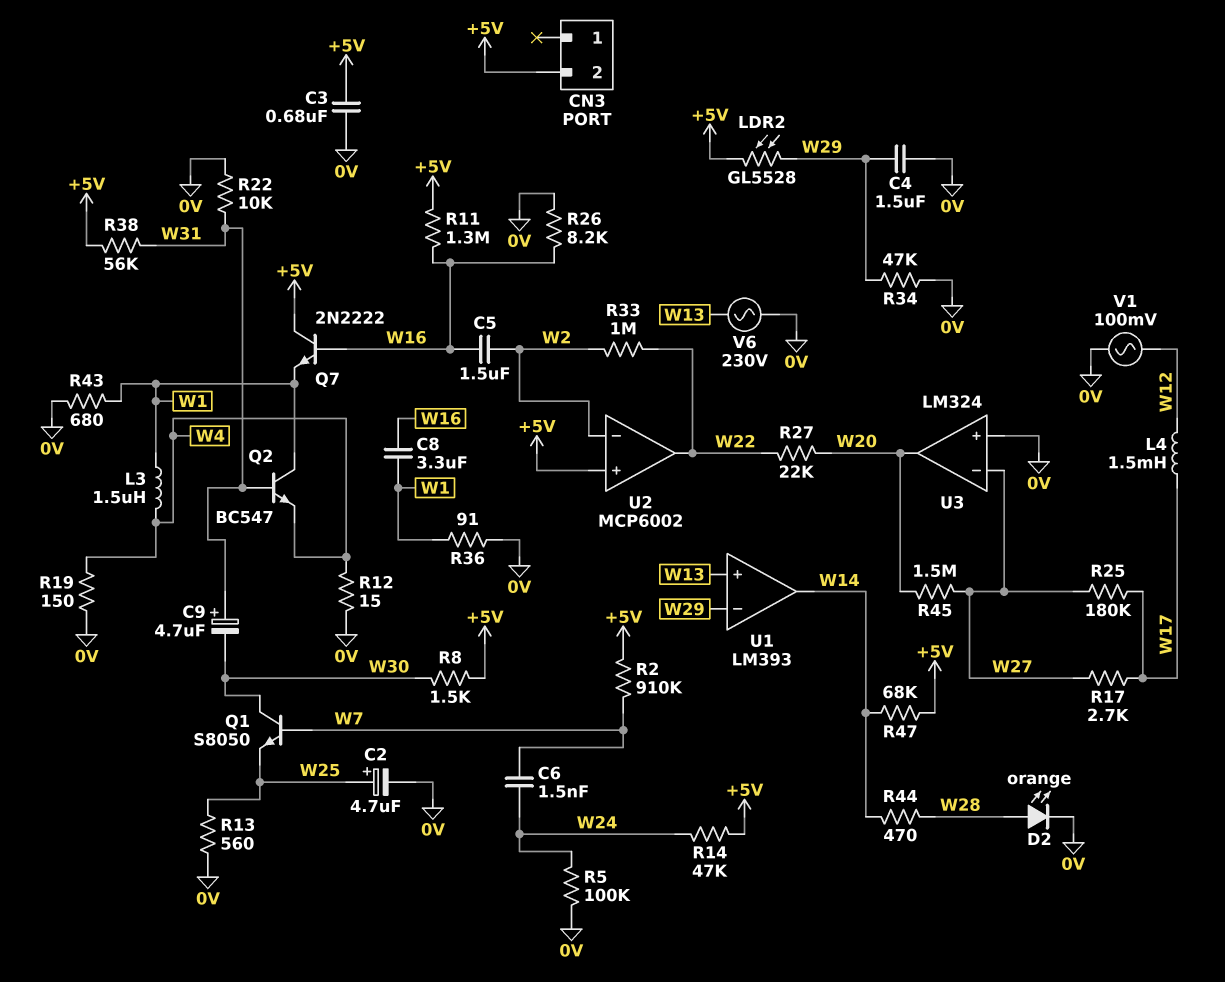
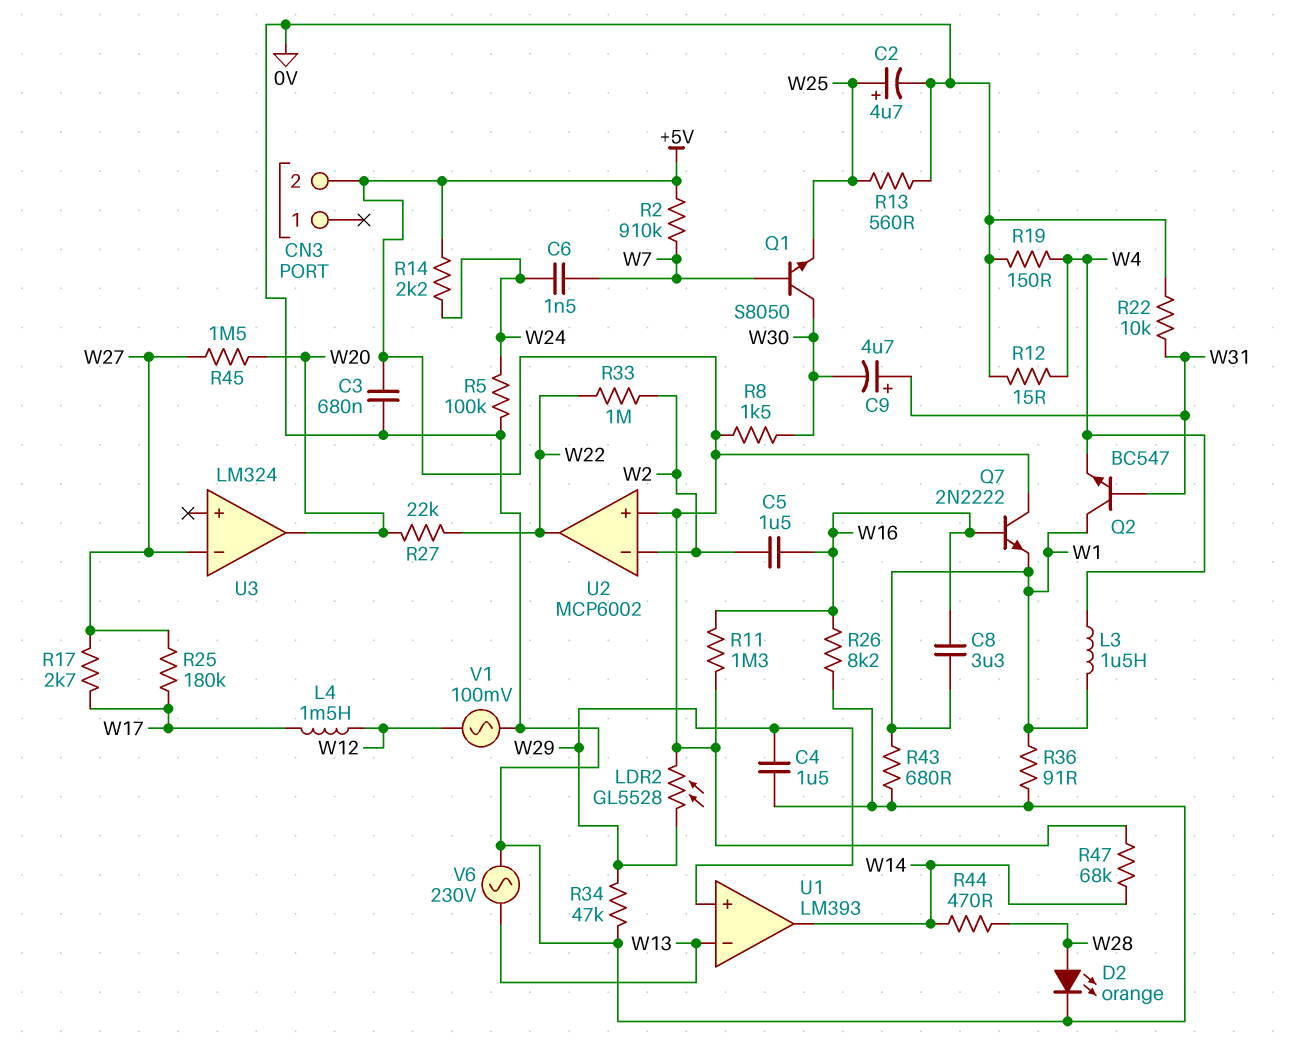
R14: 47k (+5V, W24) -> 2.2k (+5V, W24)
R38: 56k (+5V, W31) -> none
U1 pin in+: W13 -> W29
U1 pin in-: W29 -> W13
U3 pin in+: 0V -> none

